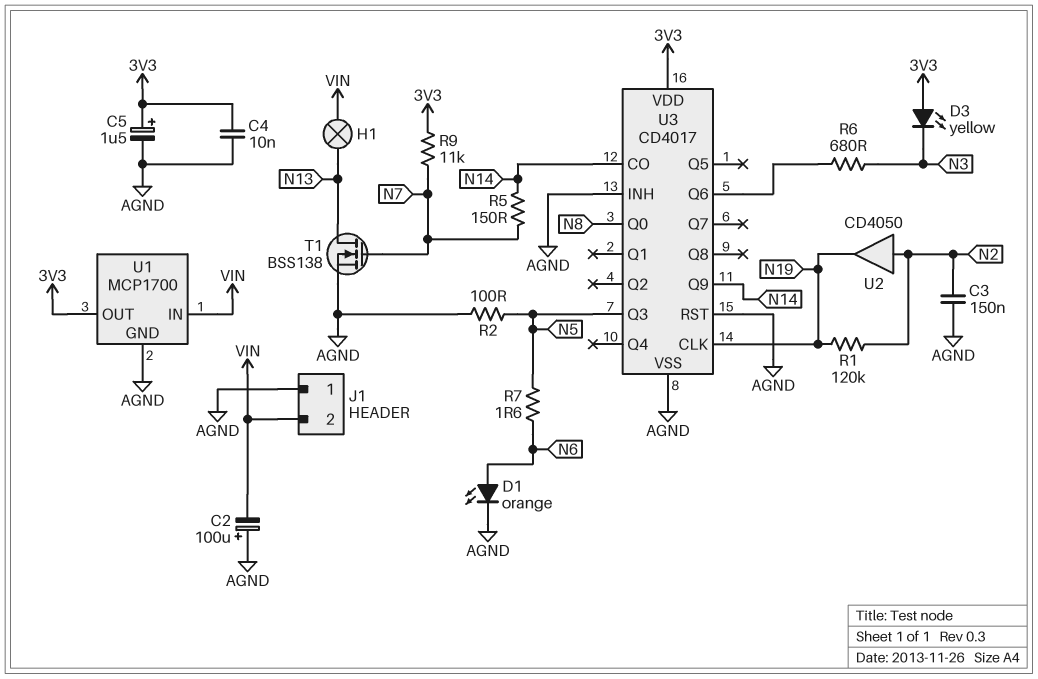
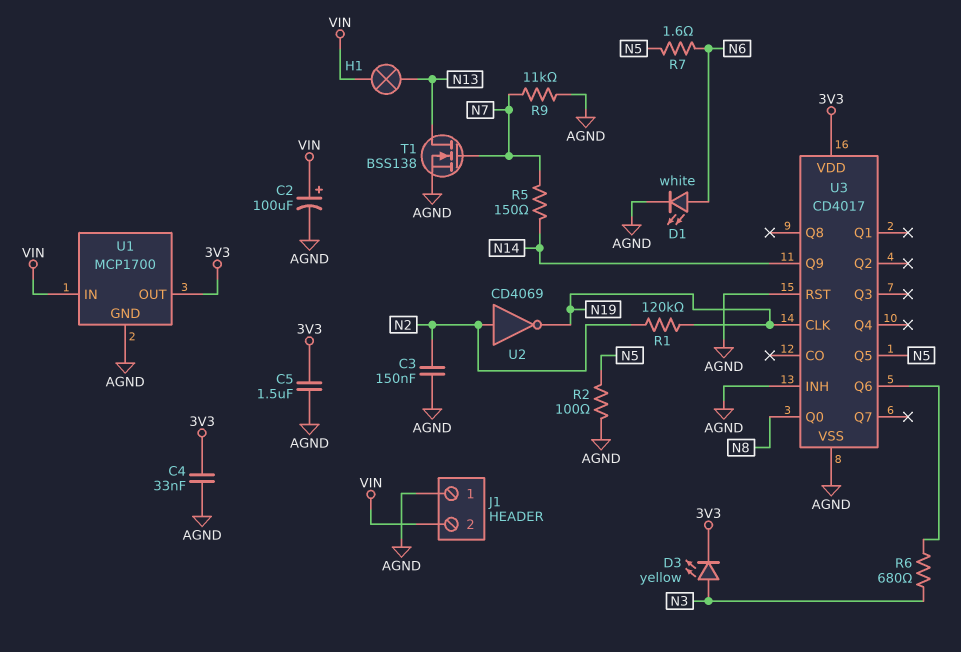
C2: 100uF (plus AGND, minus VIN) -> 100uF (plus VIN, minus AGND)
C4: 10nF (3V3, AGND) -> 33nF (3V3, AGND)
C5: 1.5uF (plus 3V3, minus AGND) -> 1.5uF (3V3, AGND)
D1: LED orange (A N6, K AGND) -> LED white (A N6, K AGND)
D3: LED yellow (A 3V3, K N3) -> LED yellow (A N3, K 3V3)
R9: 11k (3V3, N7) -> 11k (AGND, N7)
U2: buffer CD4050 (in N2, out N19) -> NOT CD4069 (in N2, out N19)
U3 pin CO: N14 -> none
U3 pin Q3: N5 -> none
U3 pin Q5: none -> N5

